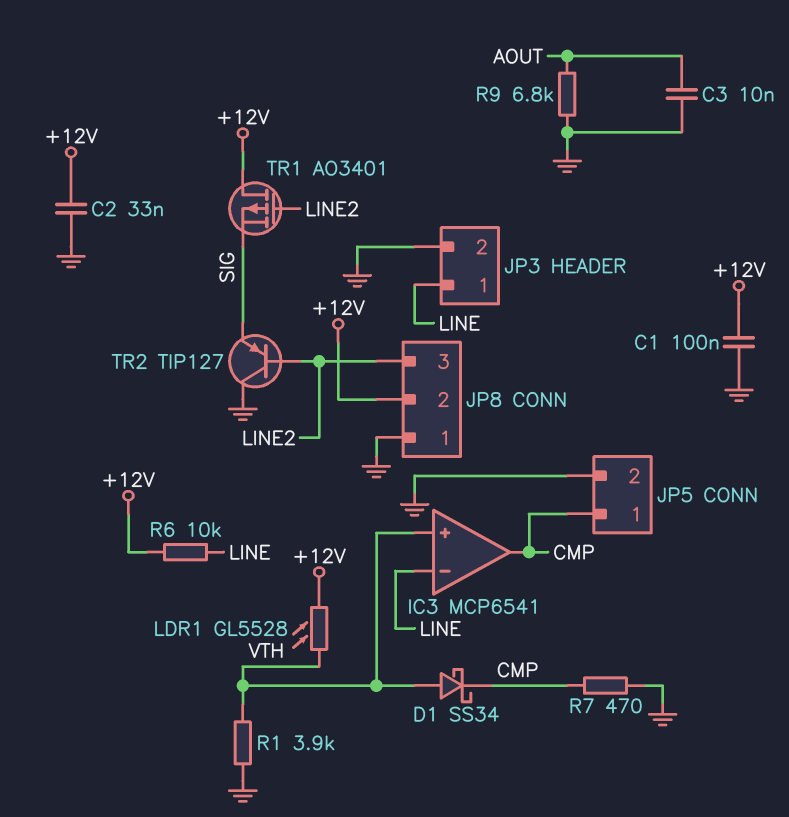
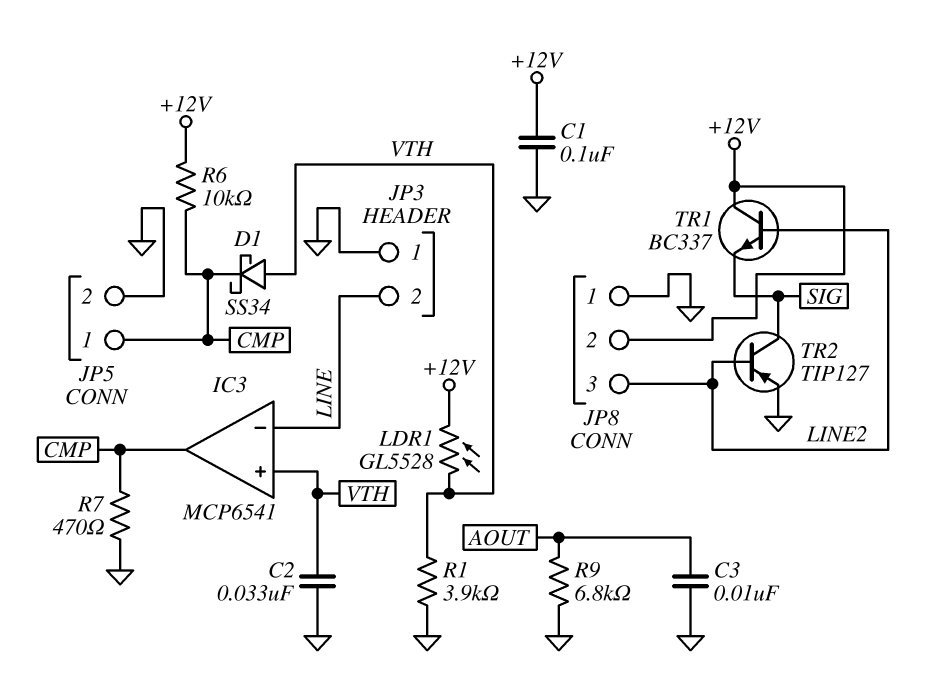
C2: 33nF (+12V, GND) -> 33nF (GND, VTH)
JP3 pin 1: LINE -> GND
JP3 pin 2: GND -> LINE
R6: 10k (+12V, LINE) -> 10k (+12V, CMP)
TR1: PMOS AO3401 (G LINE2, D +12V, S SIG) -> NPN BC337 (B LINE2, C +12V, E SIG)
TR2: PNP TIP127 (B LINE2, C GND, E SIG) -> PNP TIP127 (B LINE2, C SIG, E GND)

